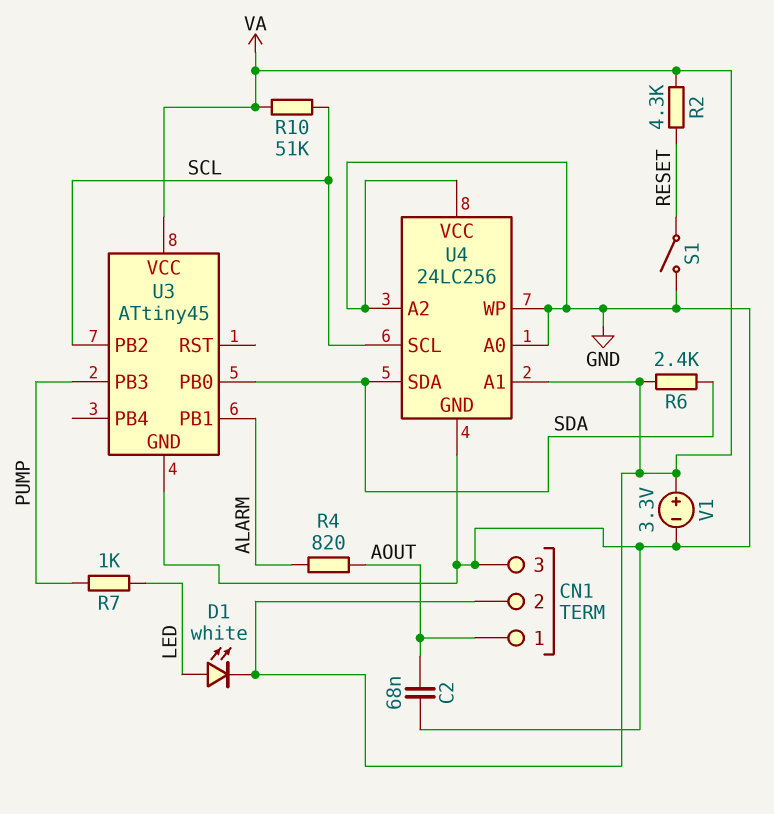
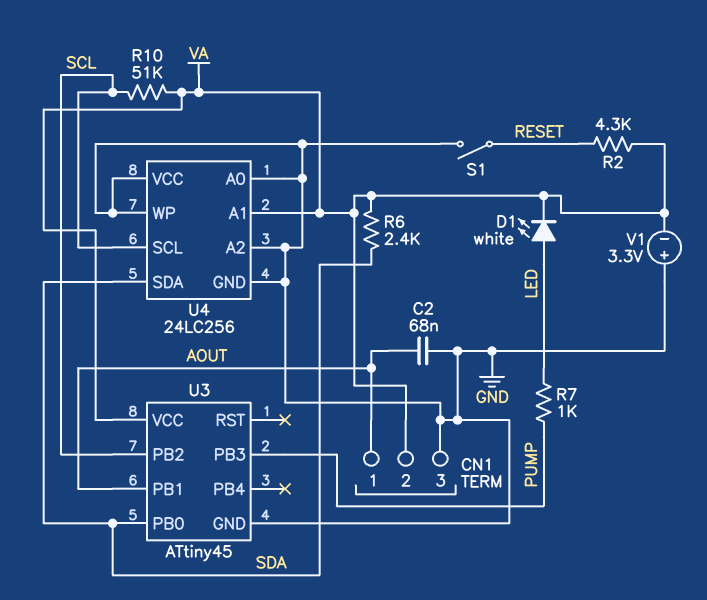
R4: 820 (ALARM, AOUT) -> none
U3 pin PB1: ALARM -> AOUT
V1: 3.3V (plus VA, minus GND) -> 3.3V (plus GND, minus VA)

